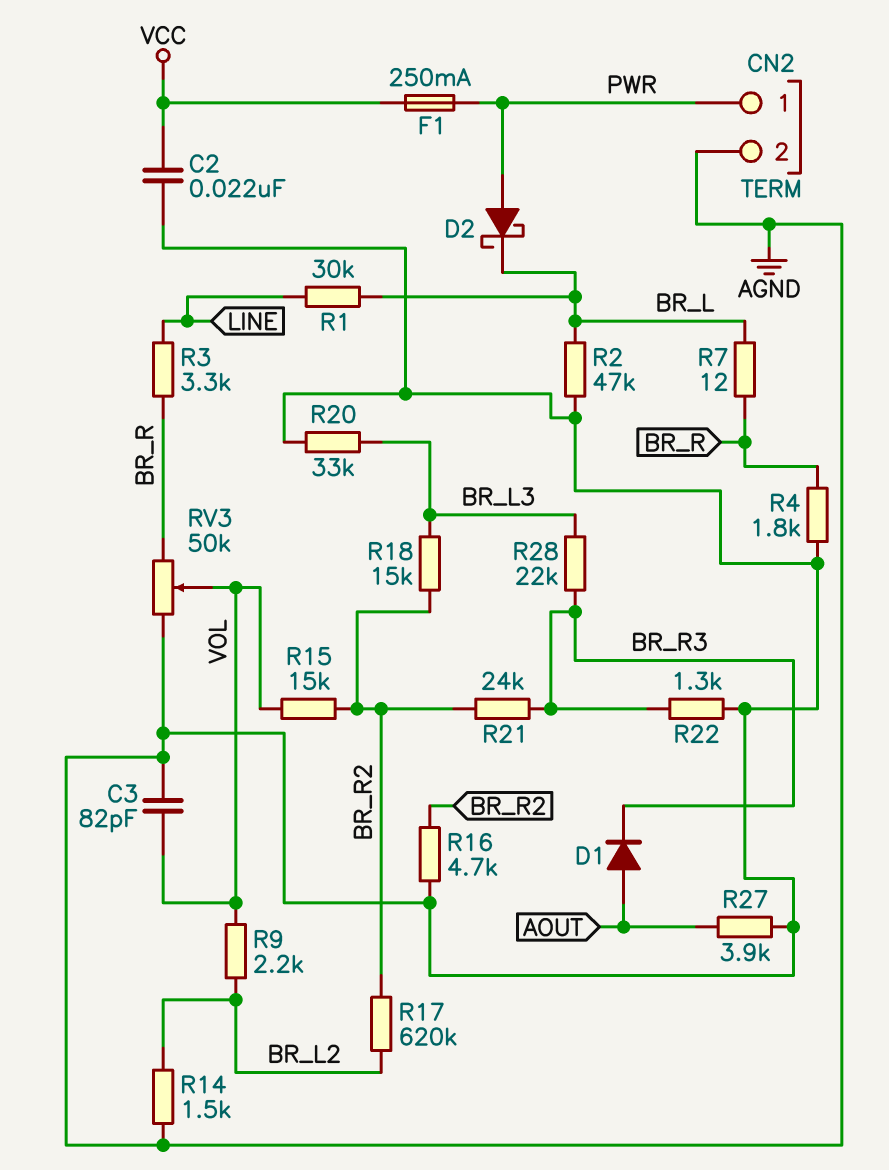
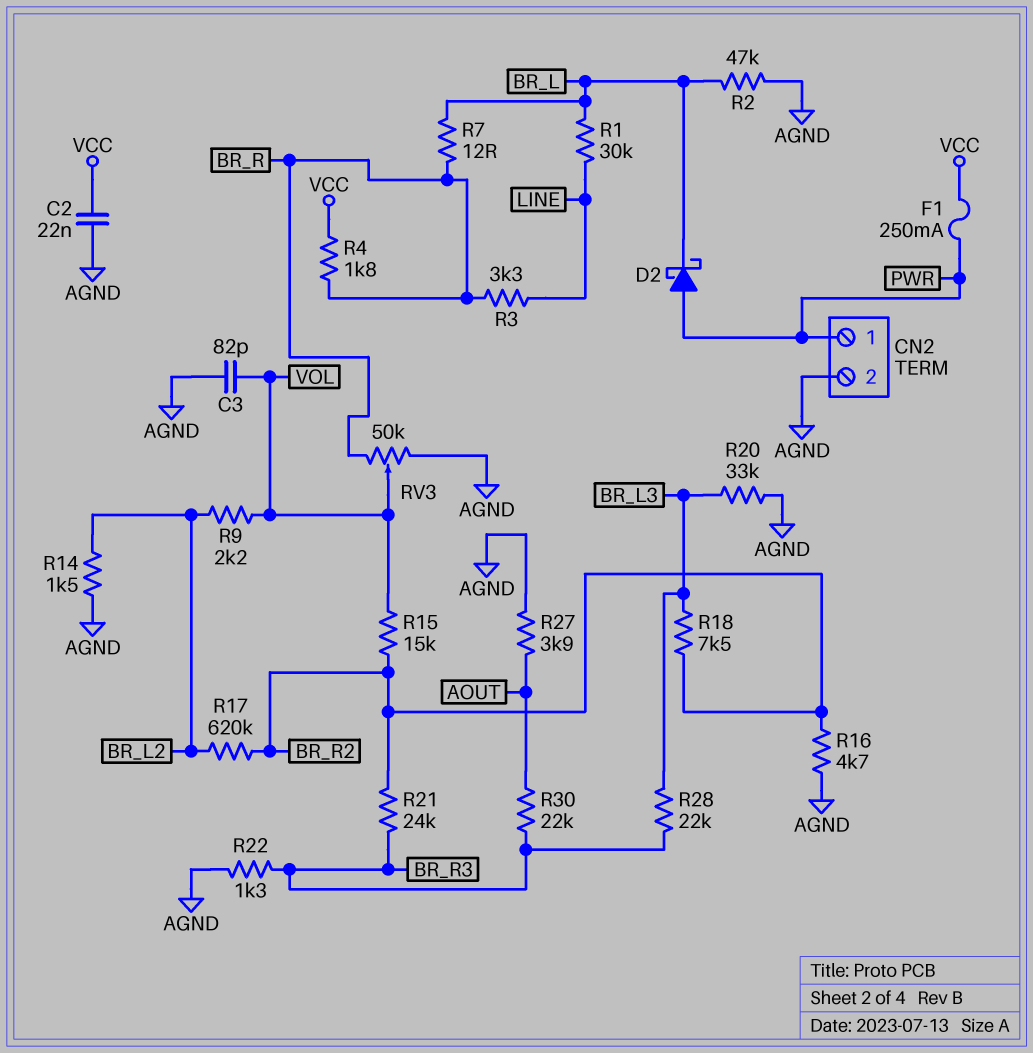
D1: diode (A AOUT, K BR_R3) -> none
R4: 1.8k (AGND, BR_R) -> 1.8k (BR_R, VCC)
R18: 15k (BR_L3, BR_R2) -> 7.5k (BR_L3, BR_R2)
R30: none -> 22k (AOUT, BR_R3)

